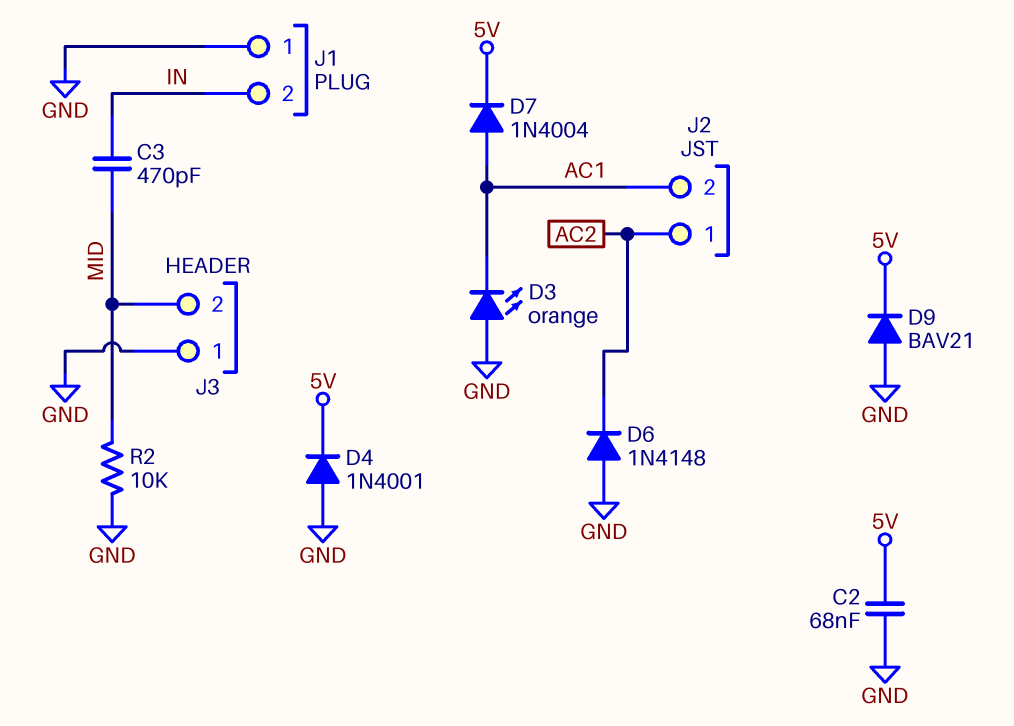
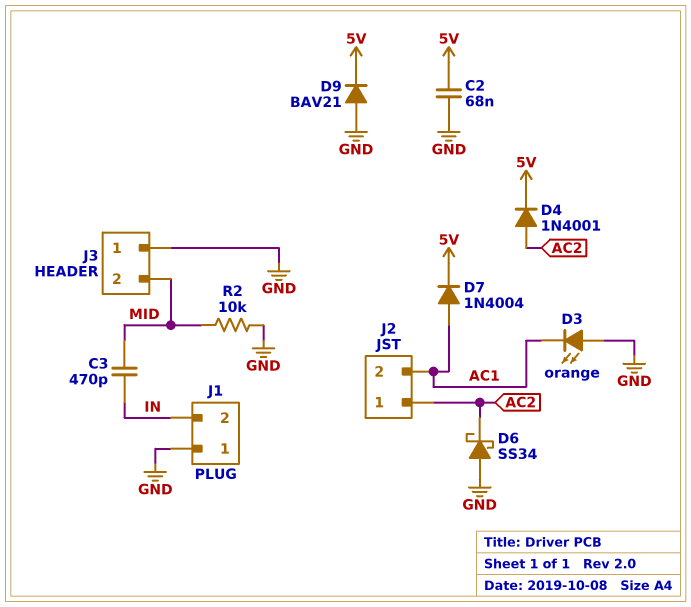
D4: diode 1N4001 (A GND, K 5V) -> diode 1N4001 (A AC2, K 5V)
D6: diode 1N4148 (A GND, K AC2) -> schottky SS34 (A GND, K AC2)

